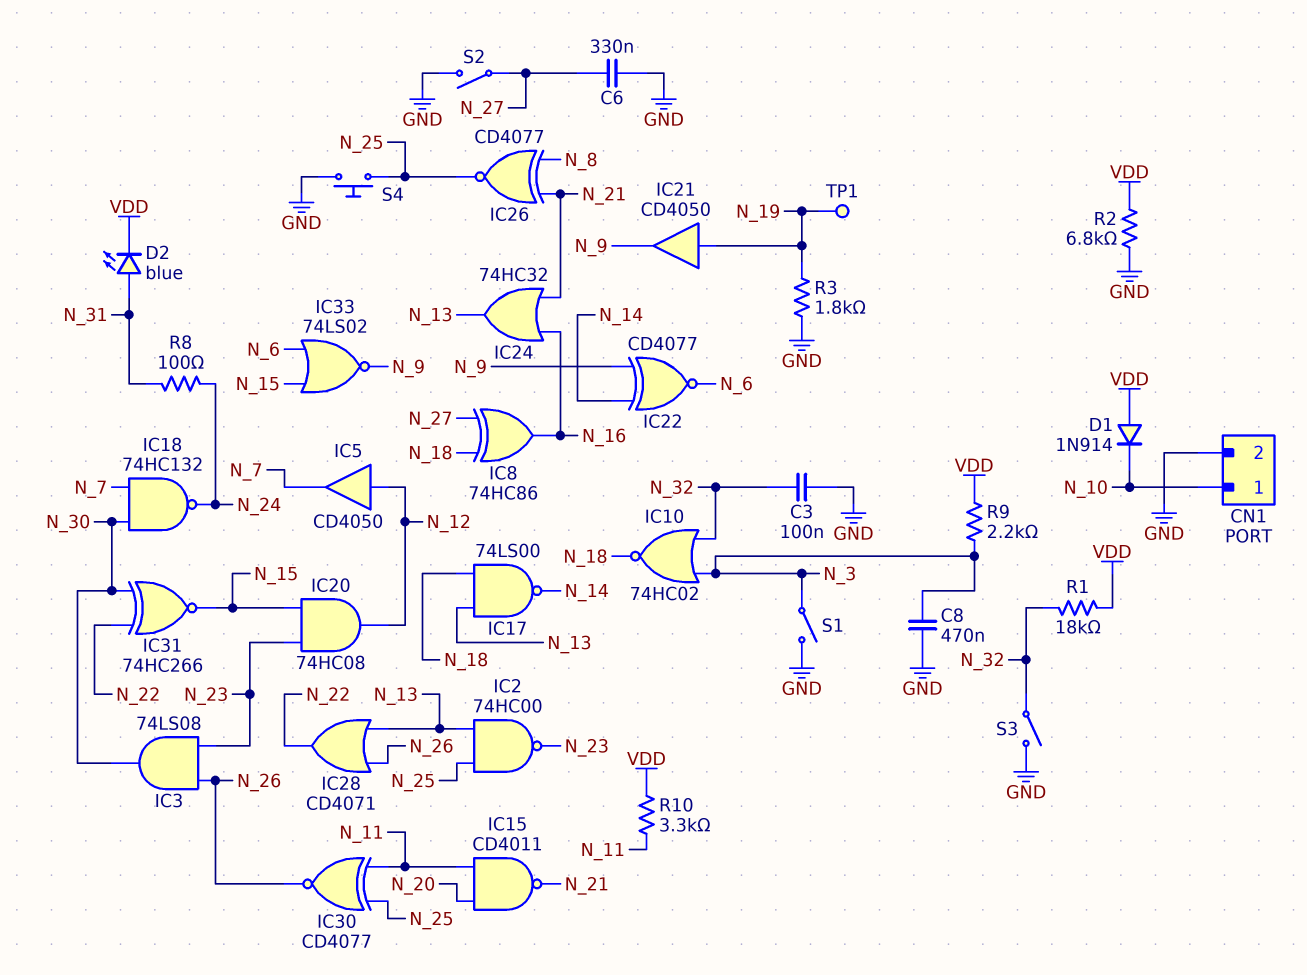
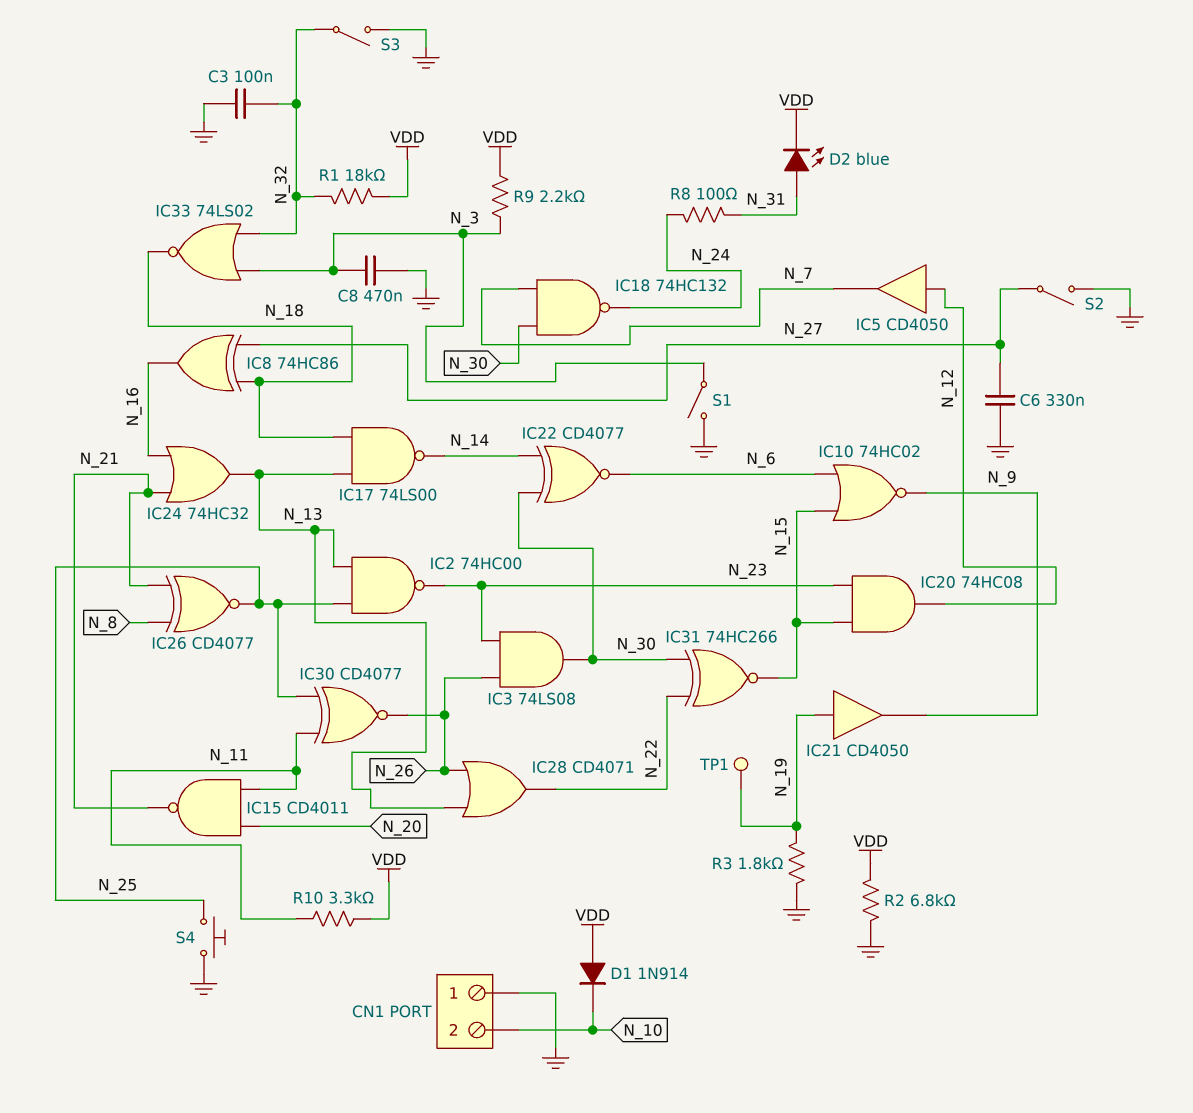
CN1 pin 1: N_10 -> GND
CN1 pin 2: GND -> N_10
IC10: NOR 74HC02 (in N_3, in N_32, out N_18) -> NOR 74HC02 (in N_6, in N_15, out N_9)
IC22: XNOR CD4077 (in N_9, in N_14, out N_6) -> XNOR CD4077 (in N_14, in N_30, out N_6)
IC33: NOR 74LS02 (in N_6, in N_15, out N_9) -> NOR 74LS02 (in N_3, in N_32, out N_18)

